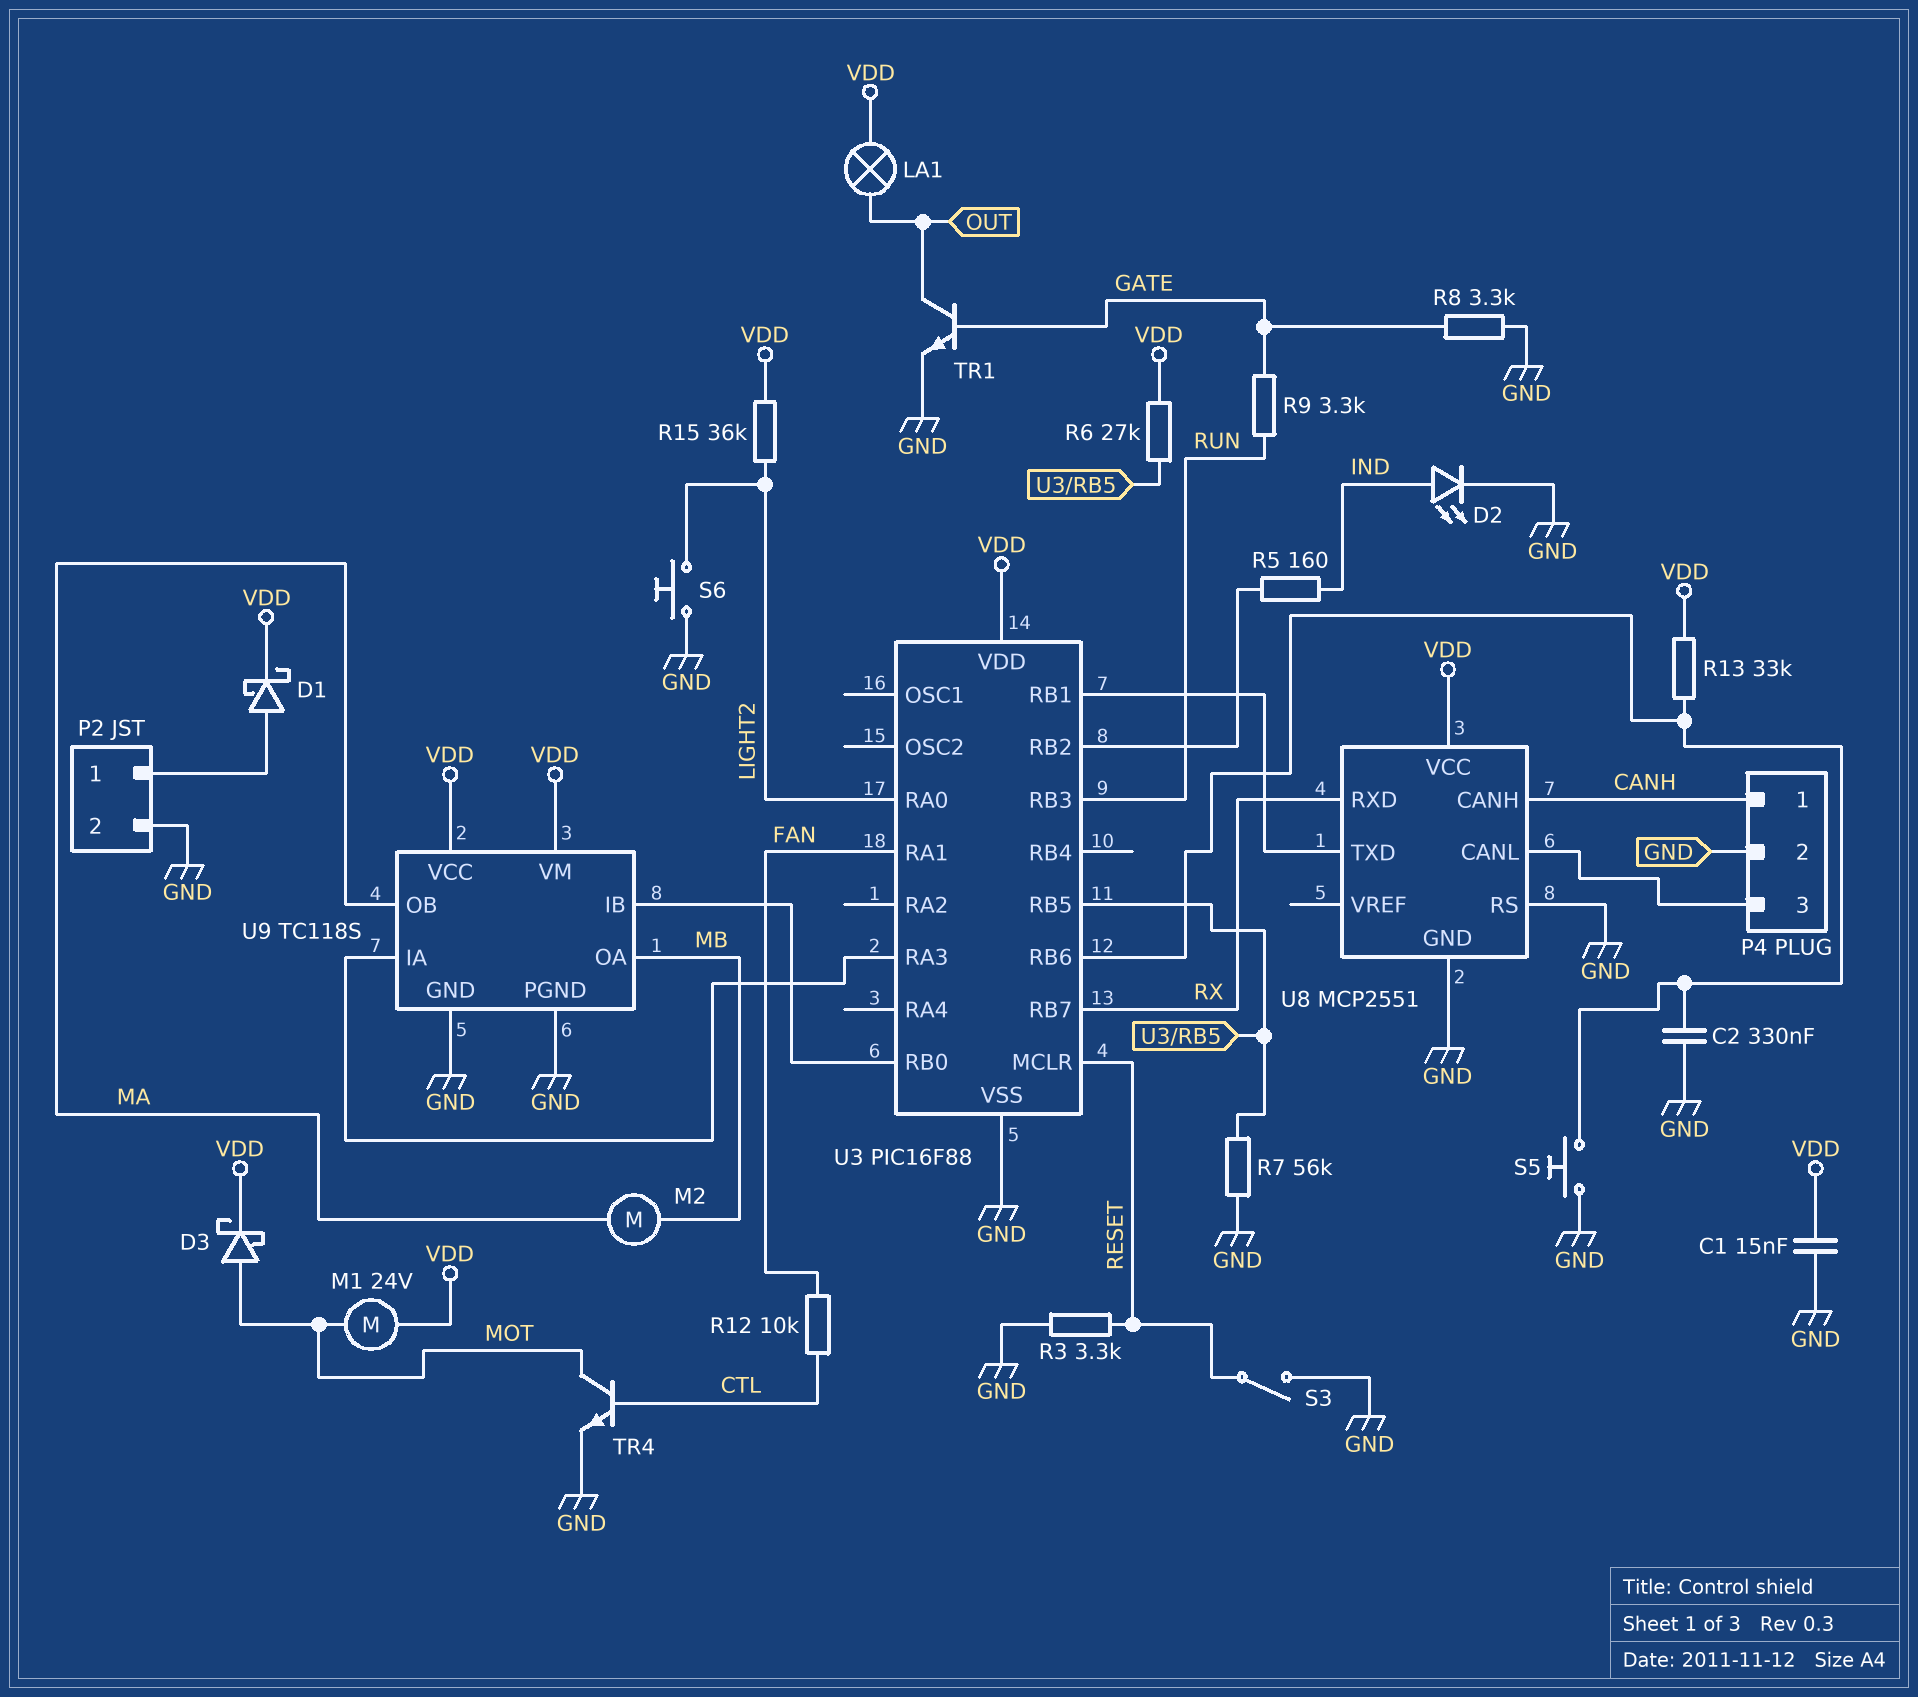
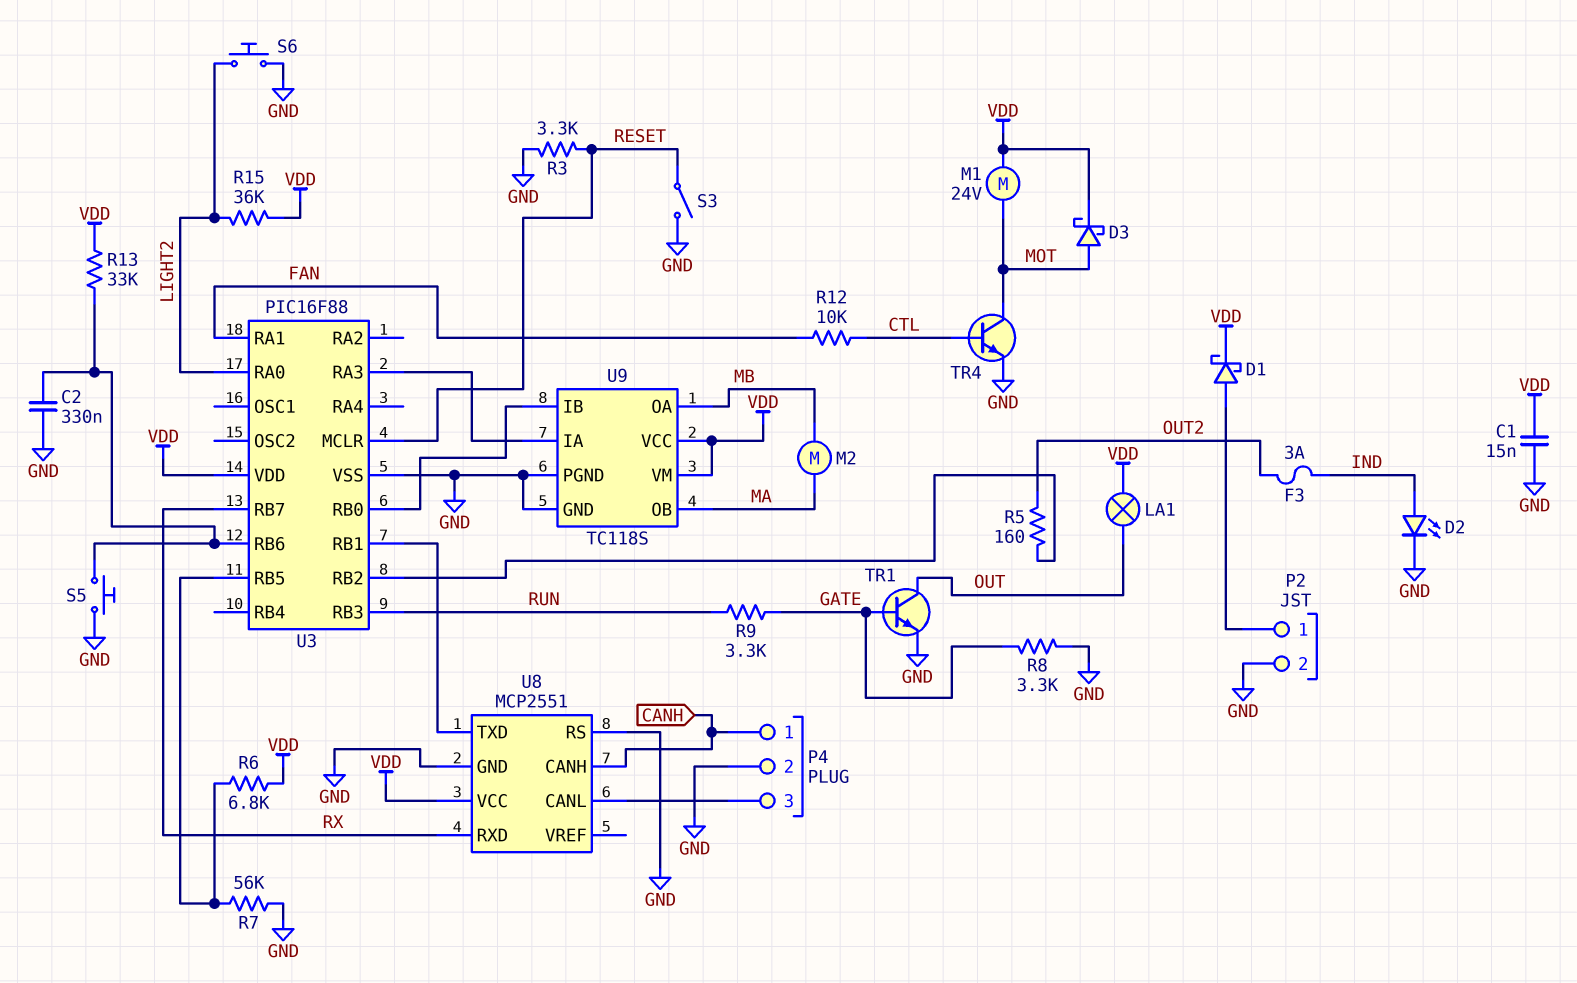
F3: none -> 3A (IND, OUT2)
R5: 160 (IND, U3/RB2) -> 160 (OUT2, U3/RB2)
R6: 27k (U3/RB5, VDD) -> 6.8k (U3/RB5, VDD)

